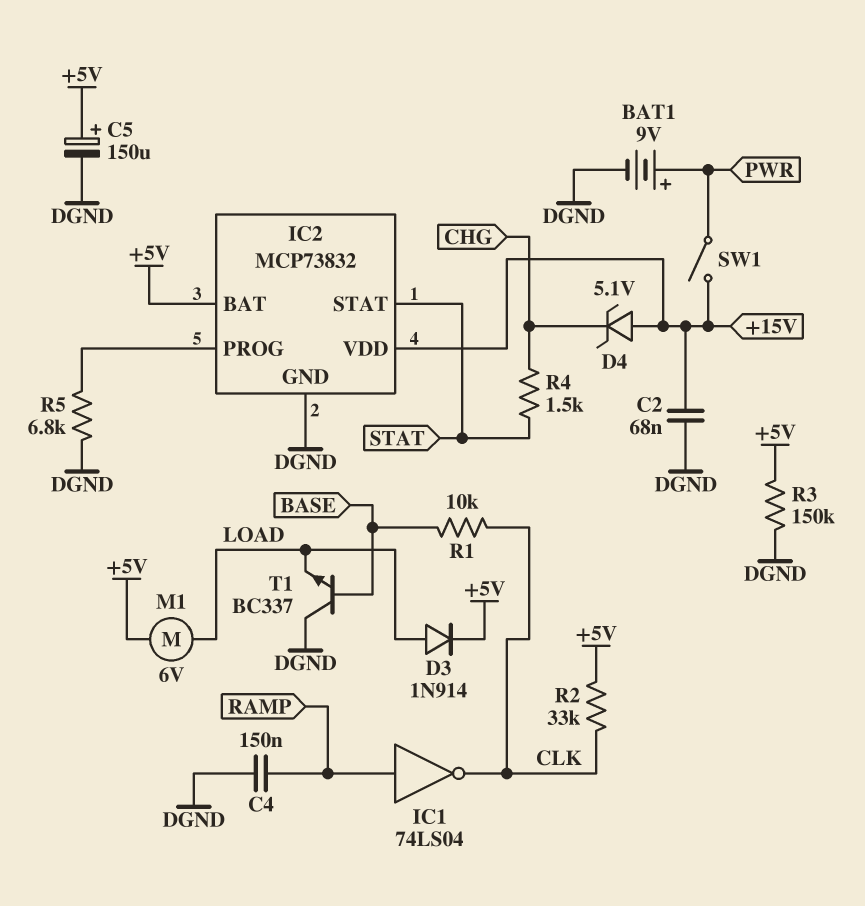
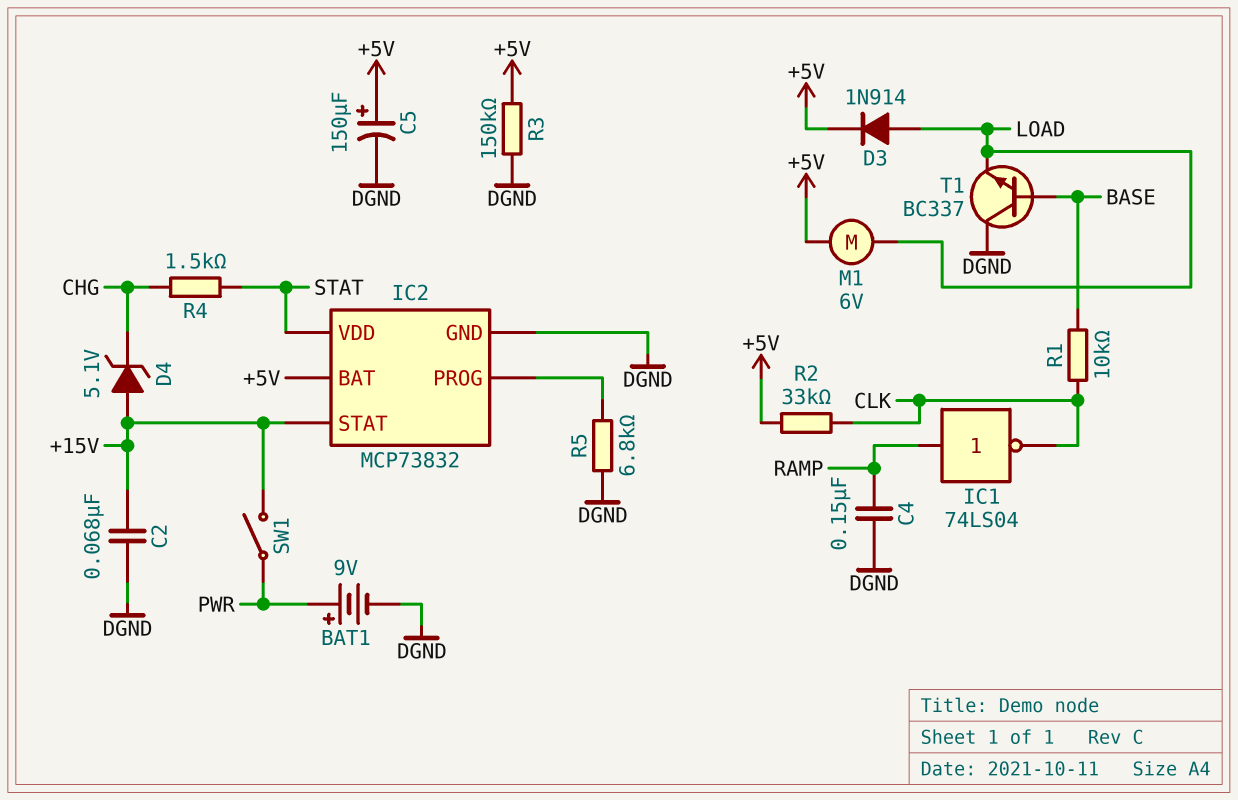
IC2 pin STAT: STAT -> +15V
IC2 pin VDD: +15V -> STAT

